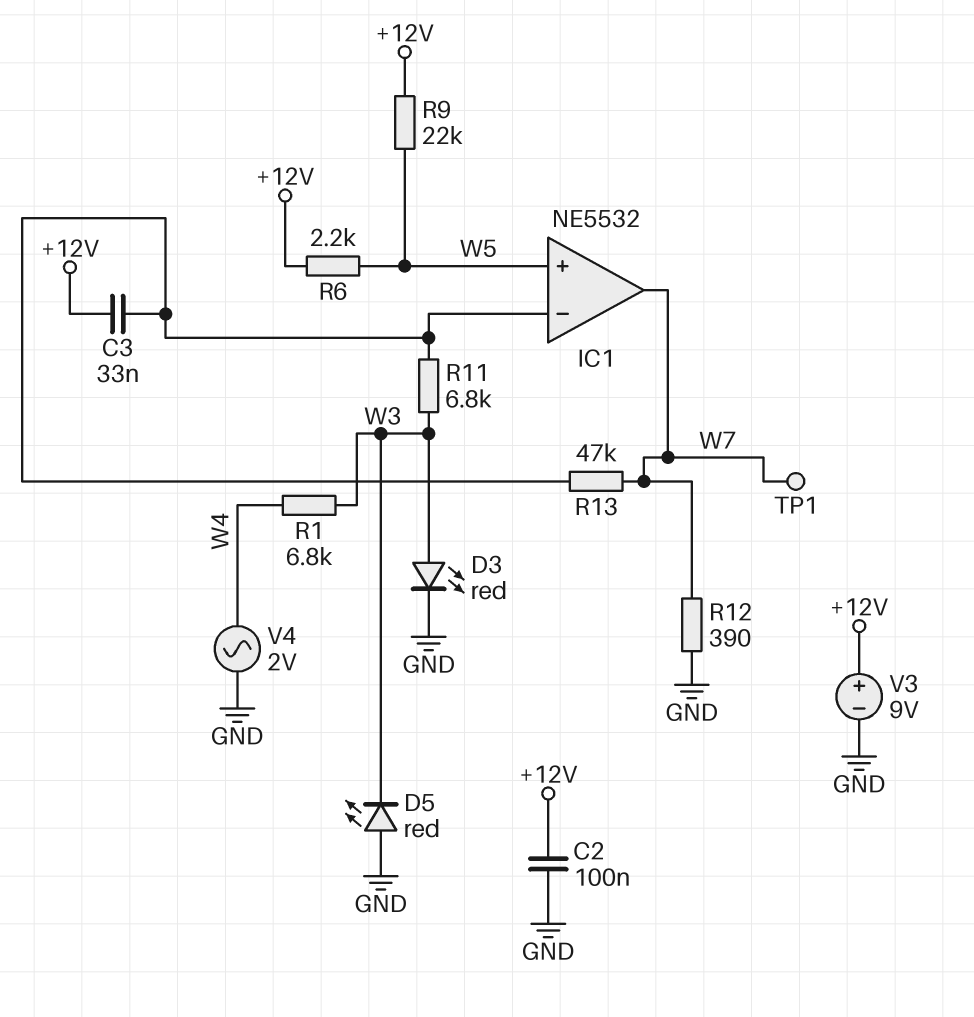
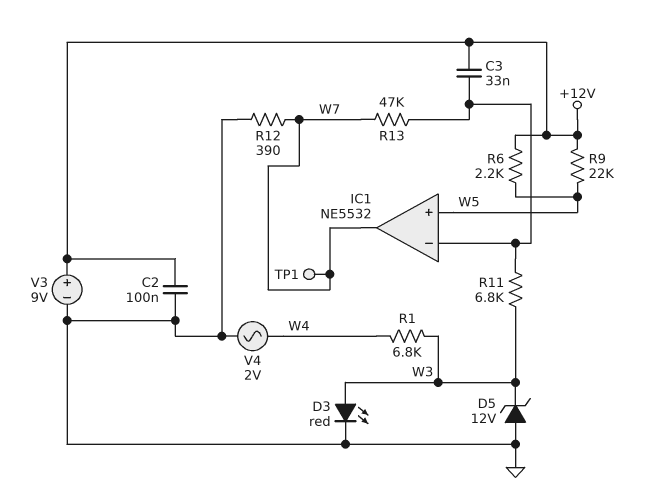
D5: LED red (A GND, K W3) -> zener 12V (A GND, K W3)

